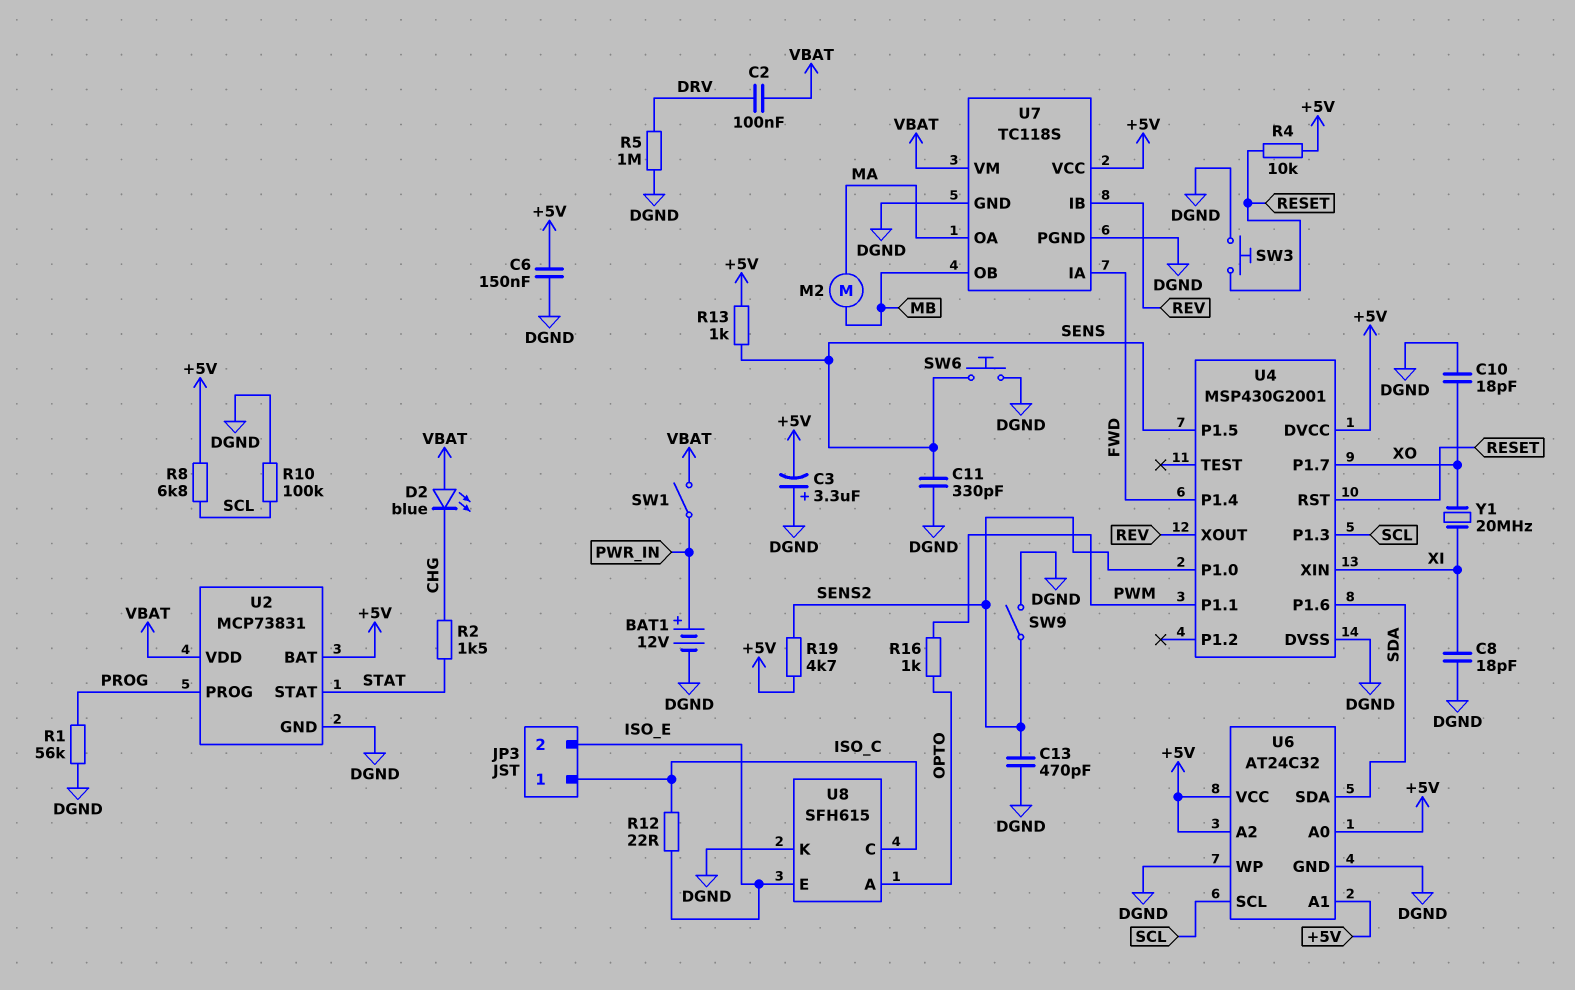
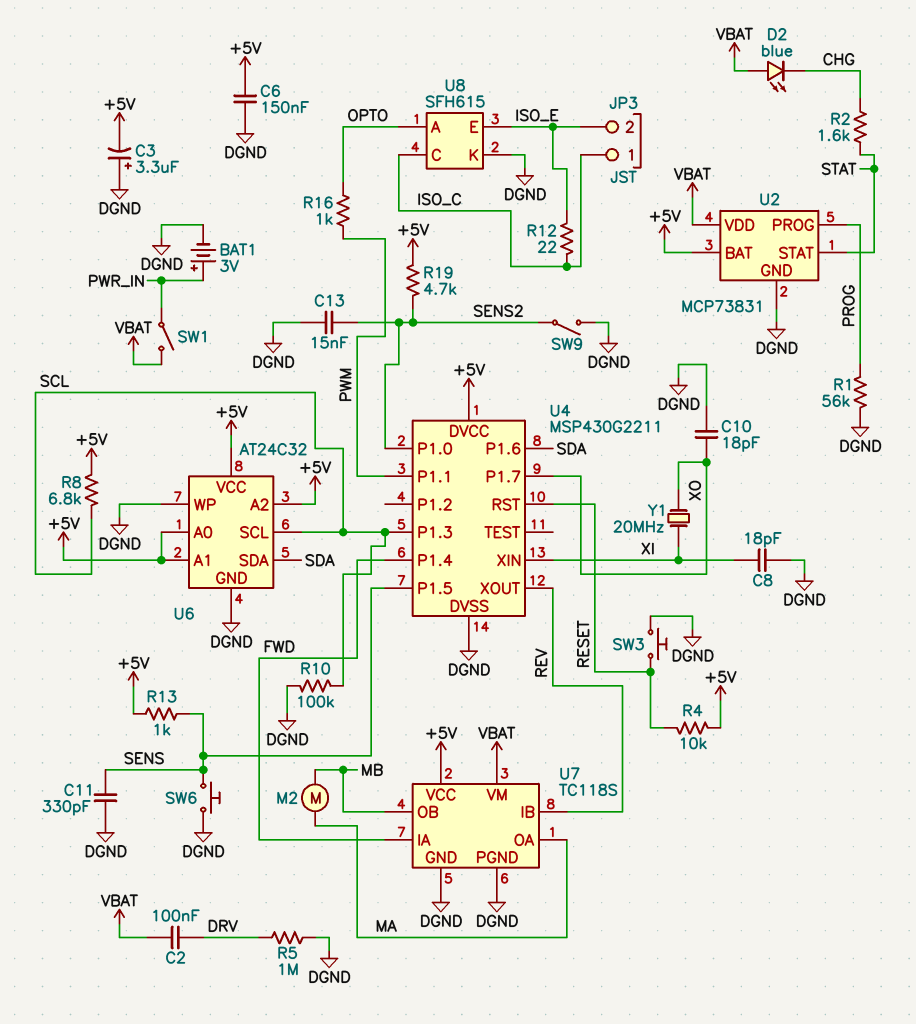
BAT1: 12V (plus PWR_IN, minus DGND) -> 3V (plus PWR_IN, minus DGND)
C13: 470pF (DGND, SENS2) -> 15nF (DGND, SENS2)
R2: 1.5k (CHG, STAT) -> 1.6k (CHG, STAT)
U4: MSP430G2001 -> MSP430G2211

